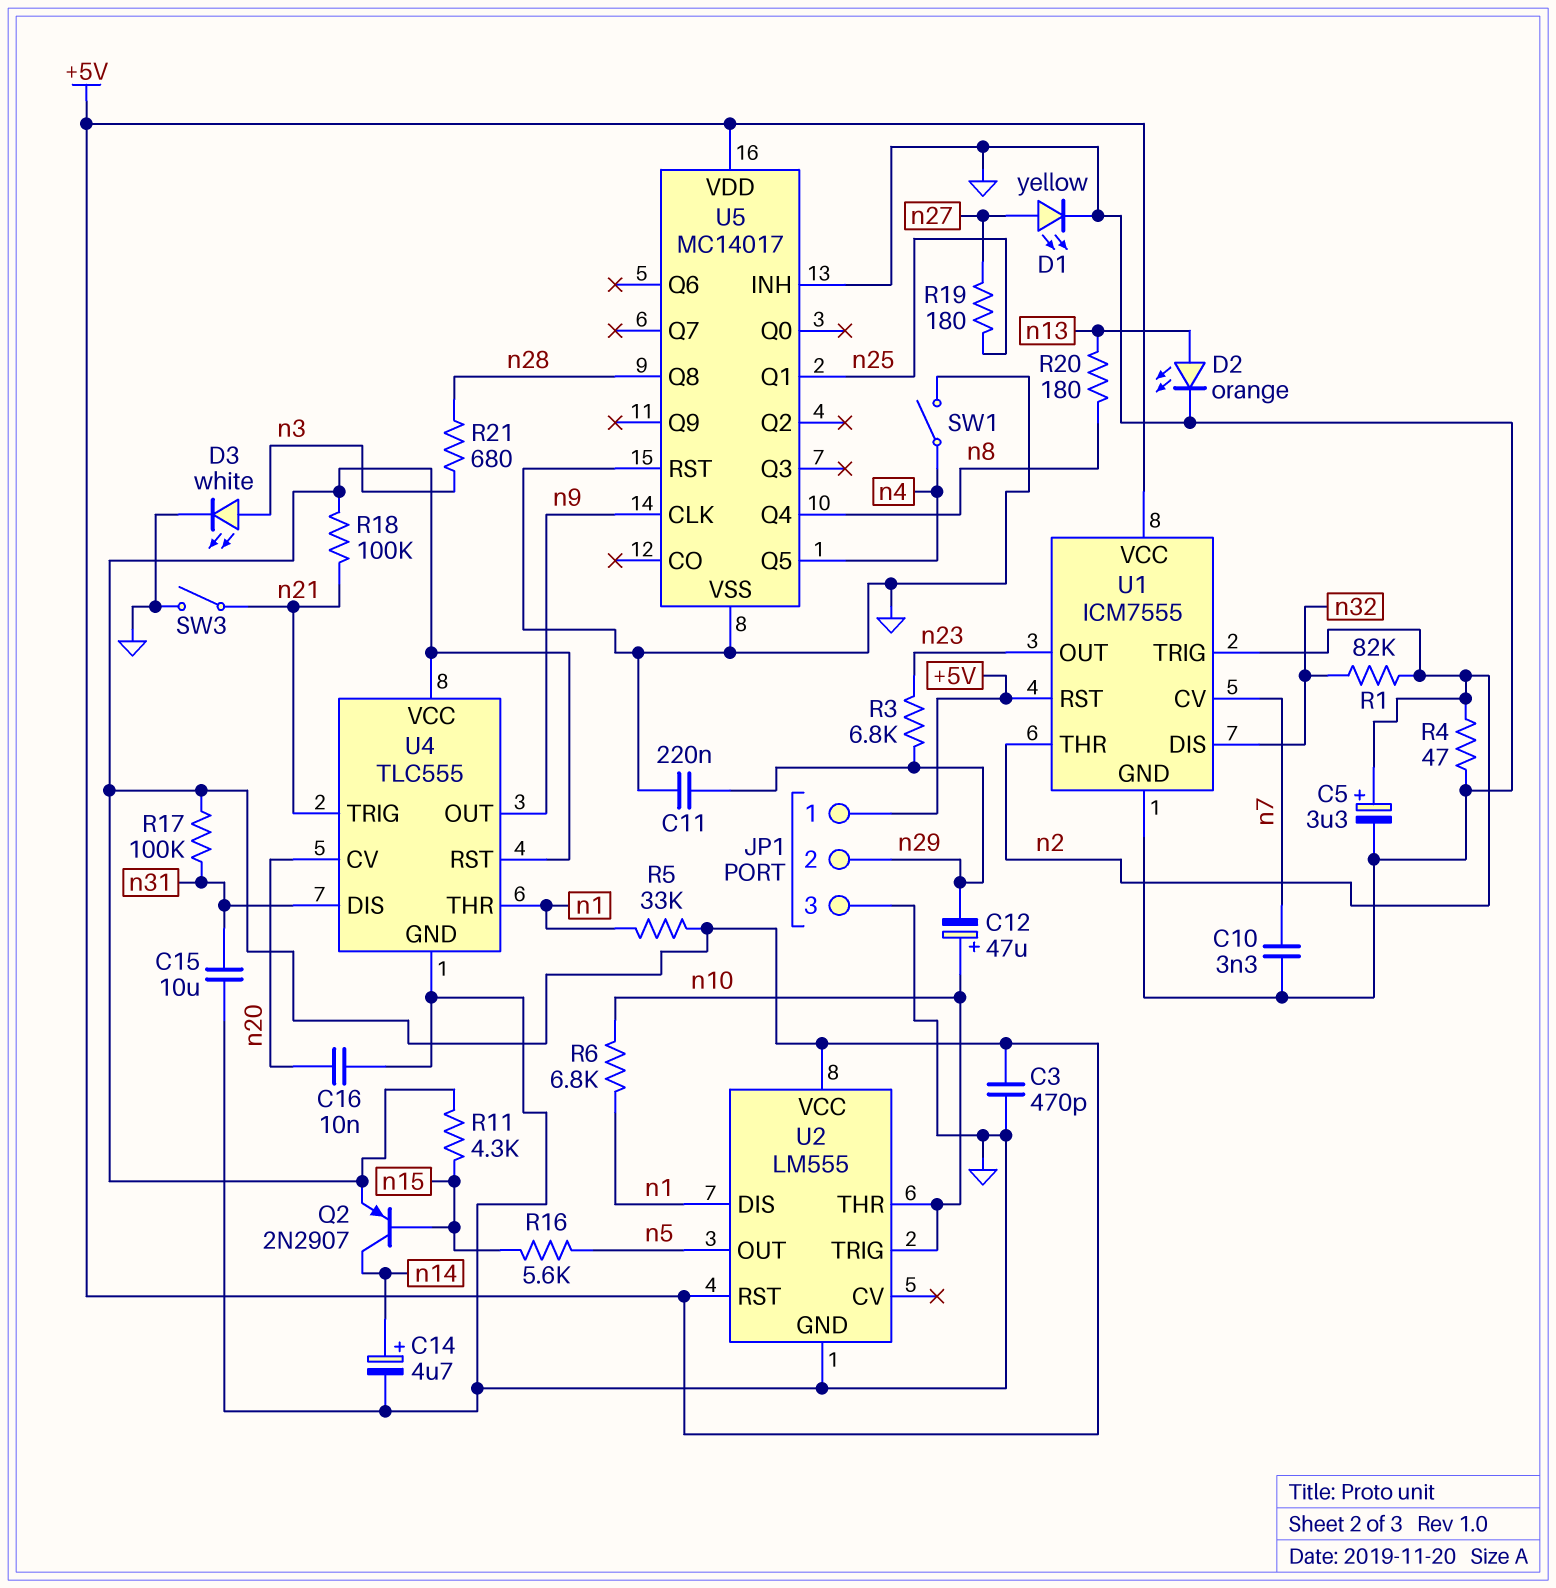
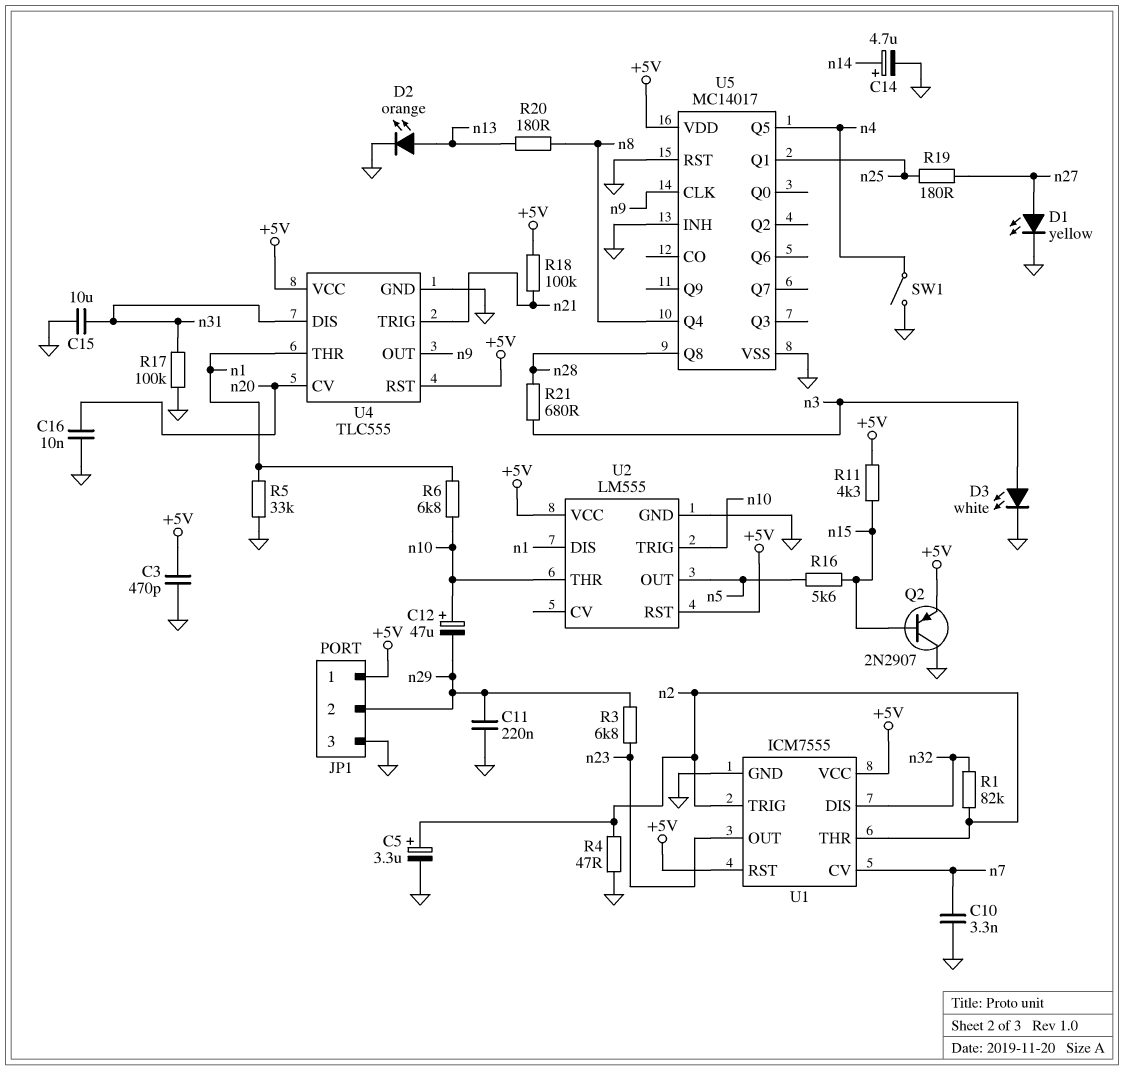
Q2: PNP 2N2907 (B n15, C n14, E +5V) -> PNP 2N2907 (B n15, C GND, E +5V)
R5: 33k (+5V, n1) -> 33k (GND, n1)
R17: 100k (+5V, n31) -> 100k (GND, n31)
SW3: switch (GND, n21) -> none

